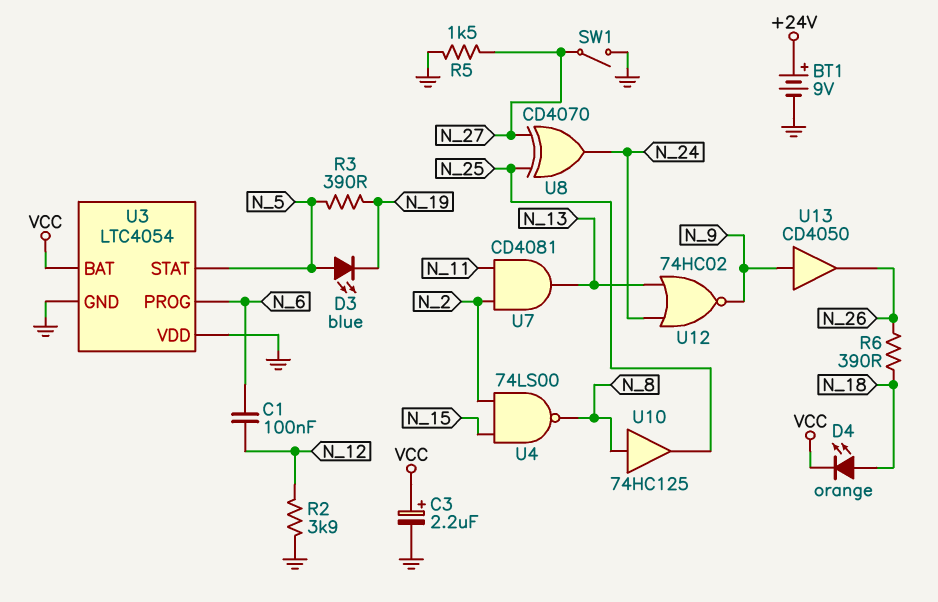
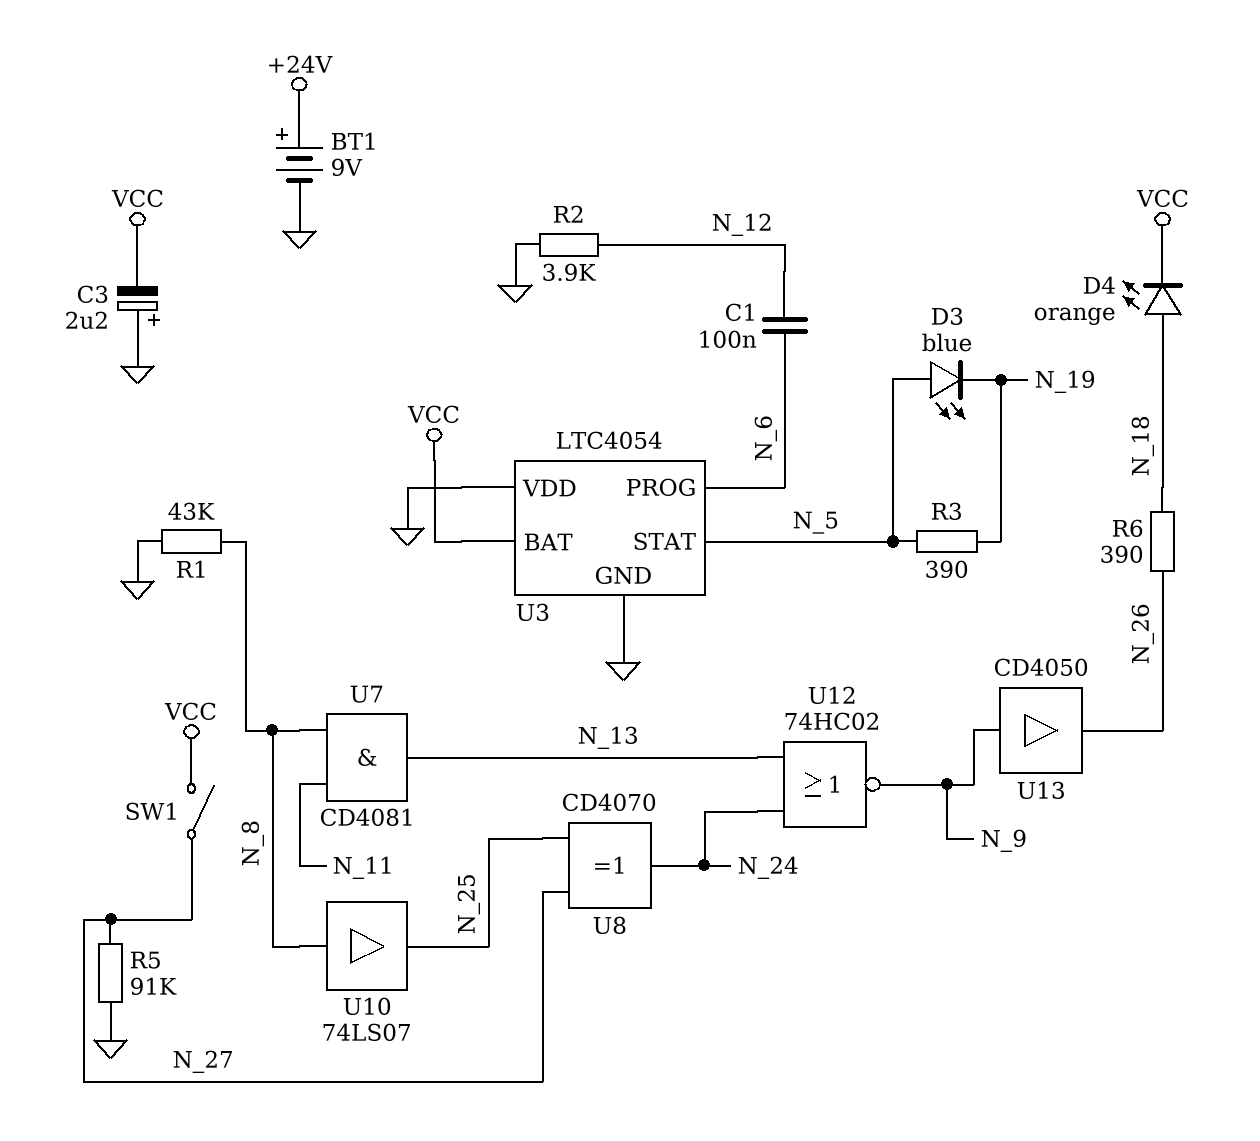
C3: 2.2uF (plus VCC, minus GND) -> 2.2uF (plus GND, minus VCC)
R1: none -> 43k (GND, N_8)
R5: 1.5k (GND, N_27) -> 91k (GND, N_27)
SW1: switch (GND, N_27) -> switch (N_27, VCC)
U4: NAND 74LS00 (in N_2, in N_15, out N_8) -> none
U7: AND CD4081 (in N_2, in N_11, out N_13) -> AND CD4081 (in N_8, in N_11, out N_13)
U10: buffer 74HC125 (in N_8, out N_25) -> buffer 74LS07 (in N_8, out N_25)

